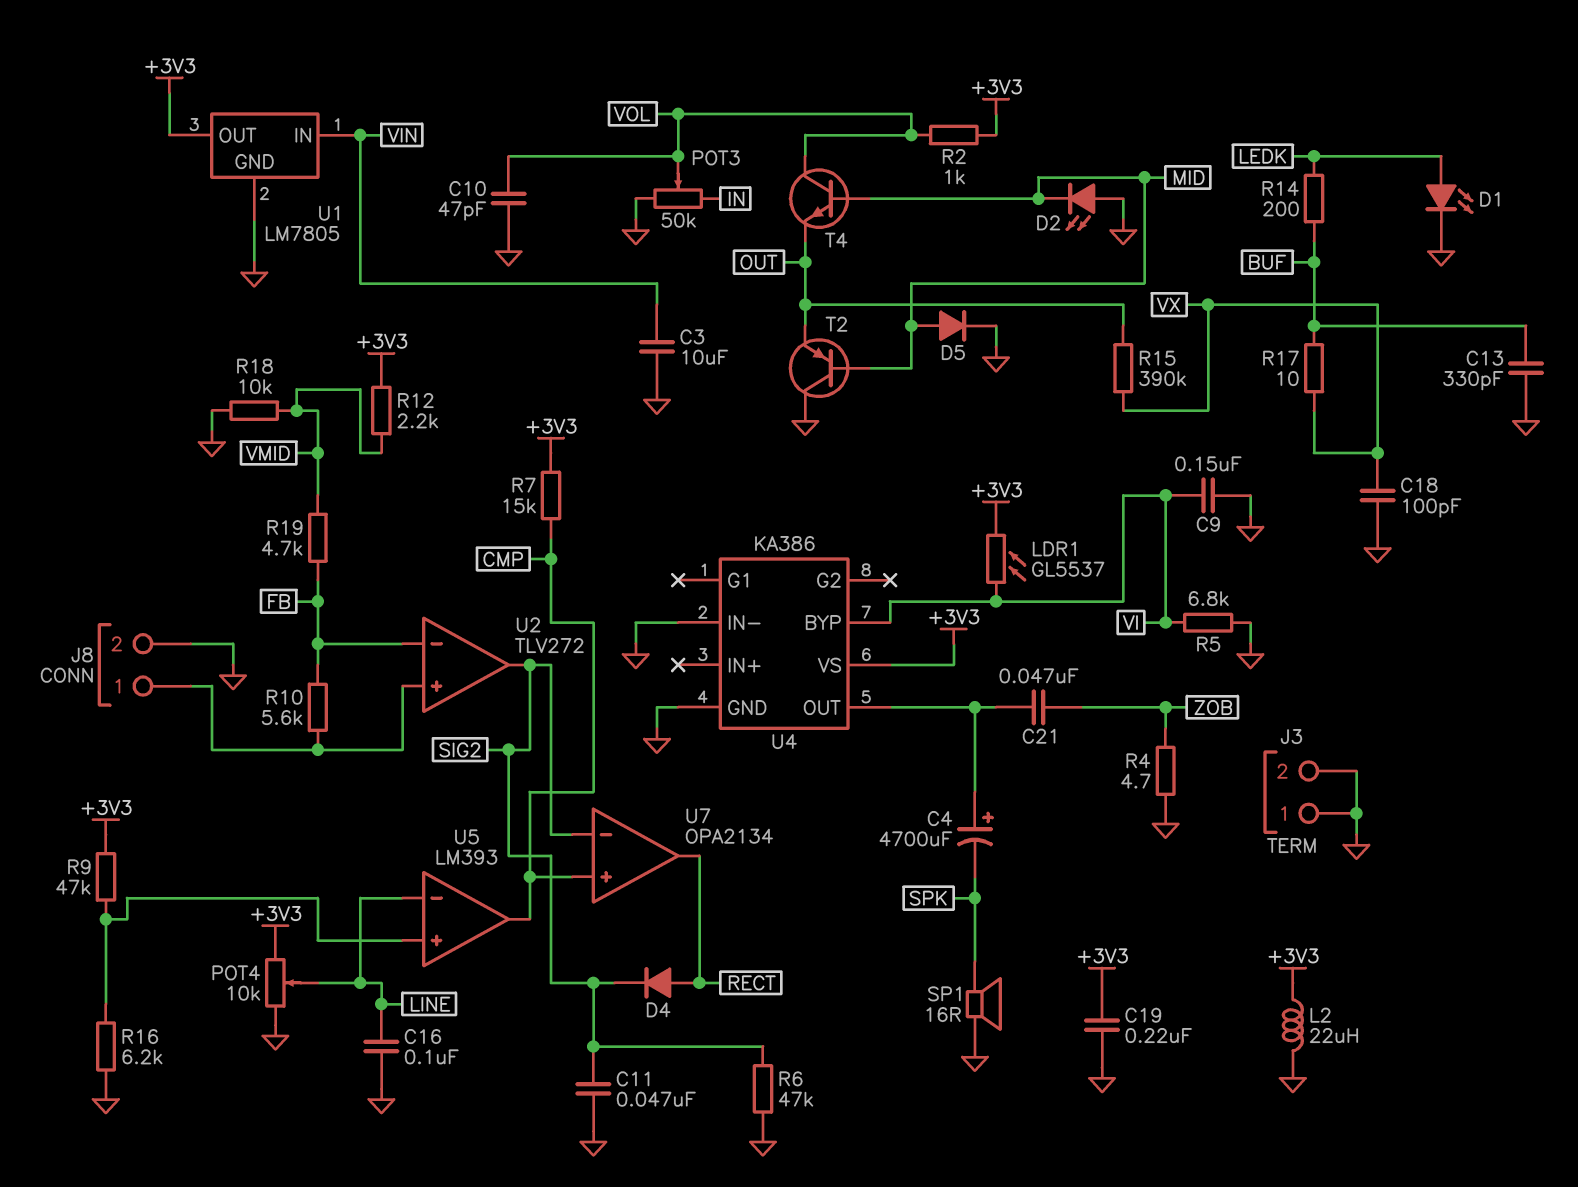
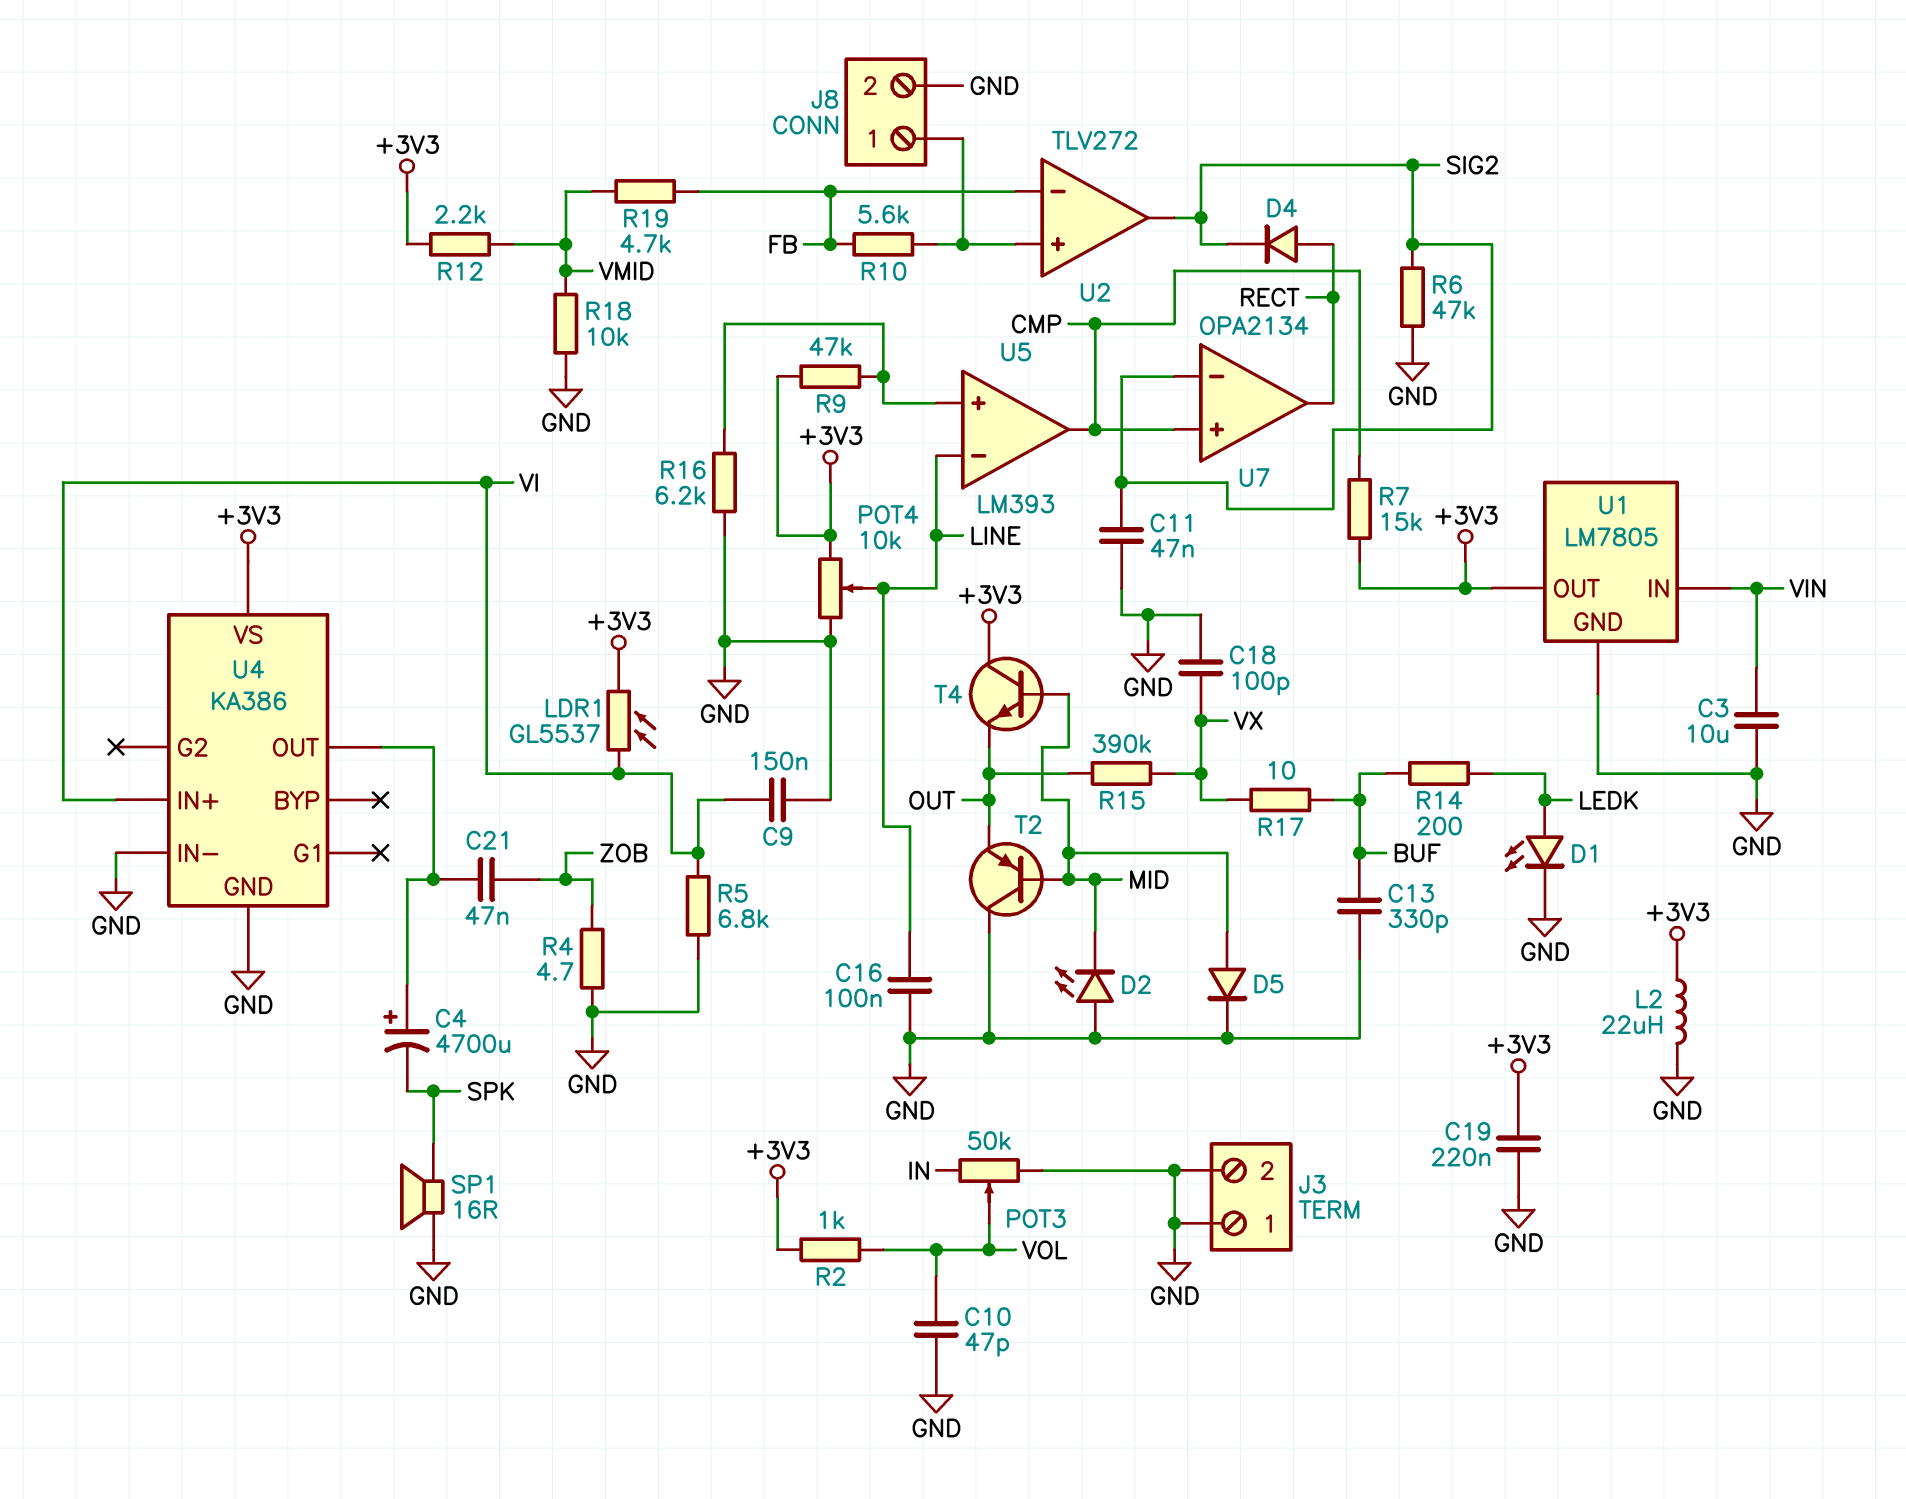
T4: NPN (B MID, C VOL, E OUT) -> NPN (B MID, C +3V3, E OUT)
U4 pin BYP: VI -> none
U4 pin IN+: none -> VI

